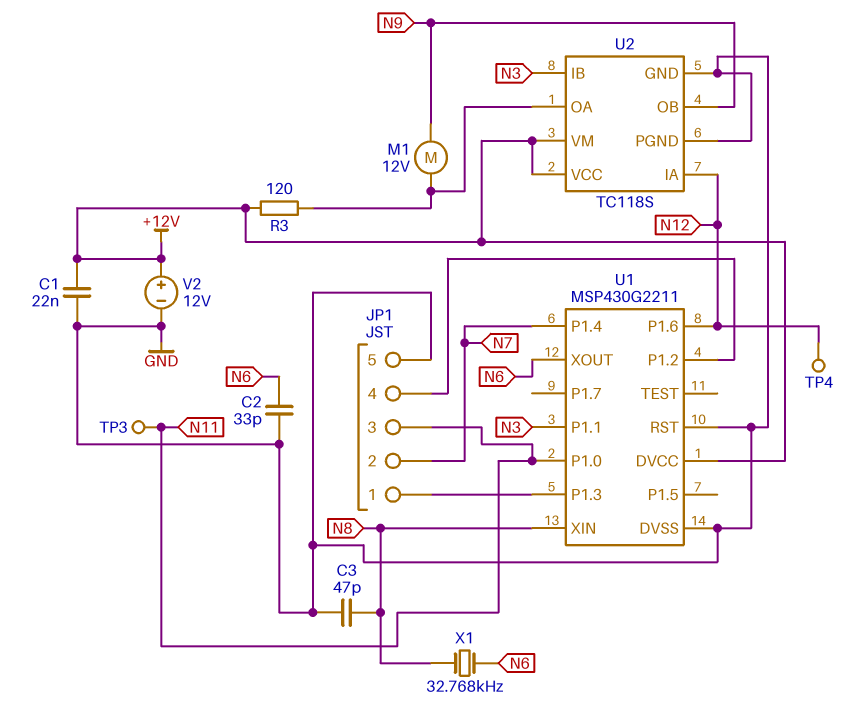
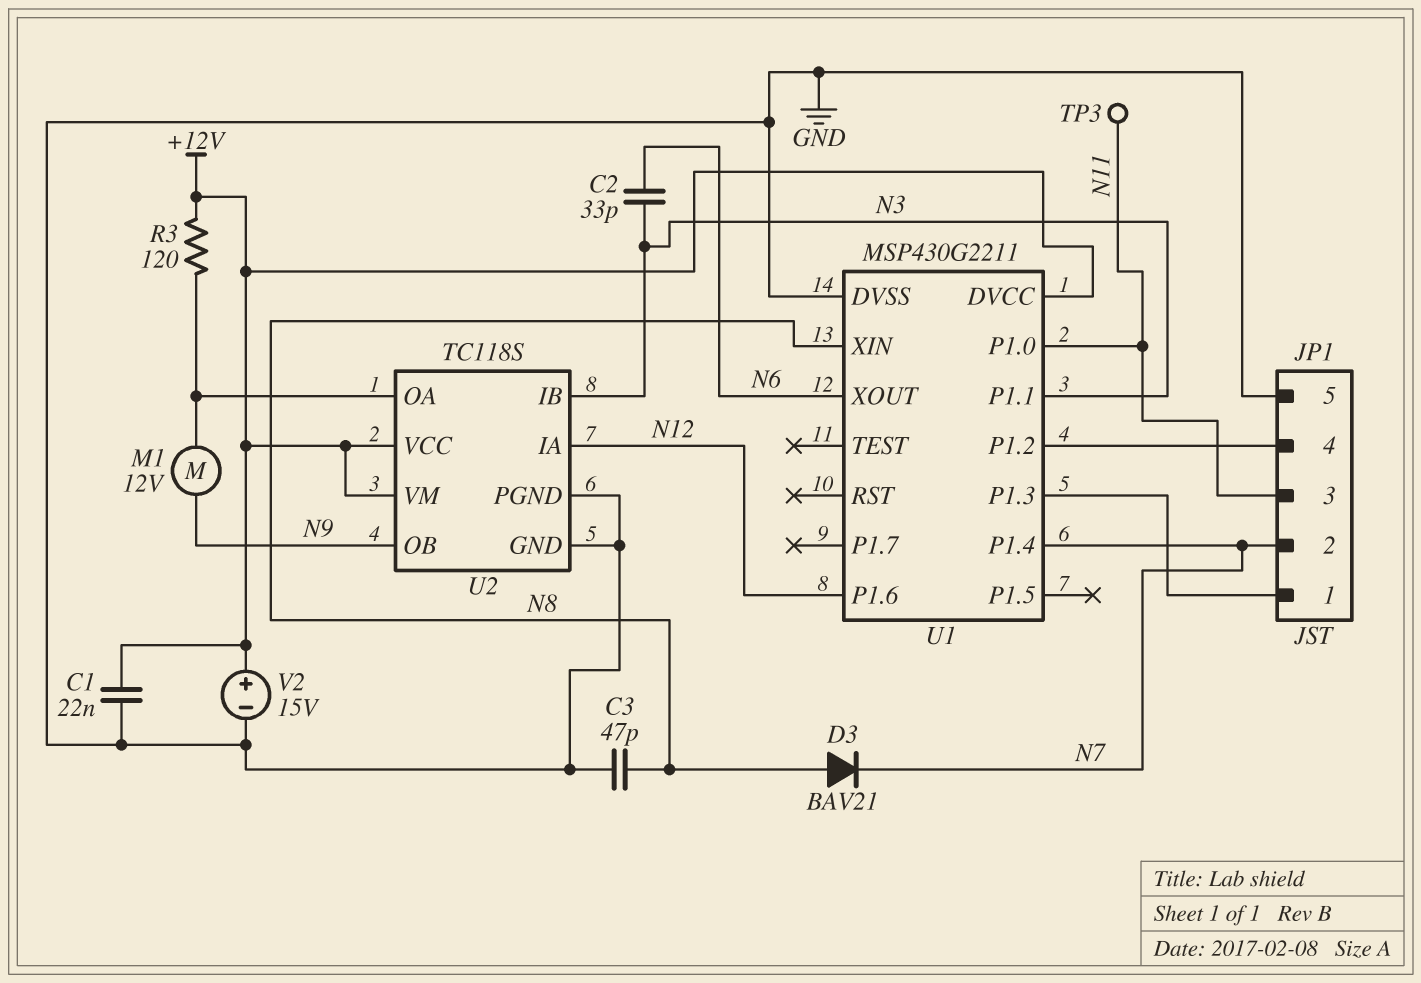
C2: 33pF (GND, N6) -> 33pF (N3, N6)
D3: none -> diode BAV21 (A N8, K N7)
TP4: test point (N12) -> none
U1 pin RST: GND -> none
V2: 12V (plus +12V, minus GND) -> 15V (plus +12V, minus GND)
X1: 32.768kHz (N6, N8) -> none

